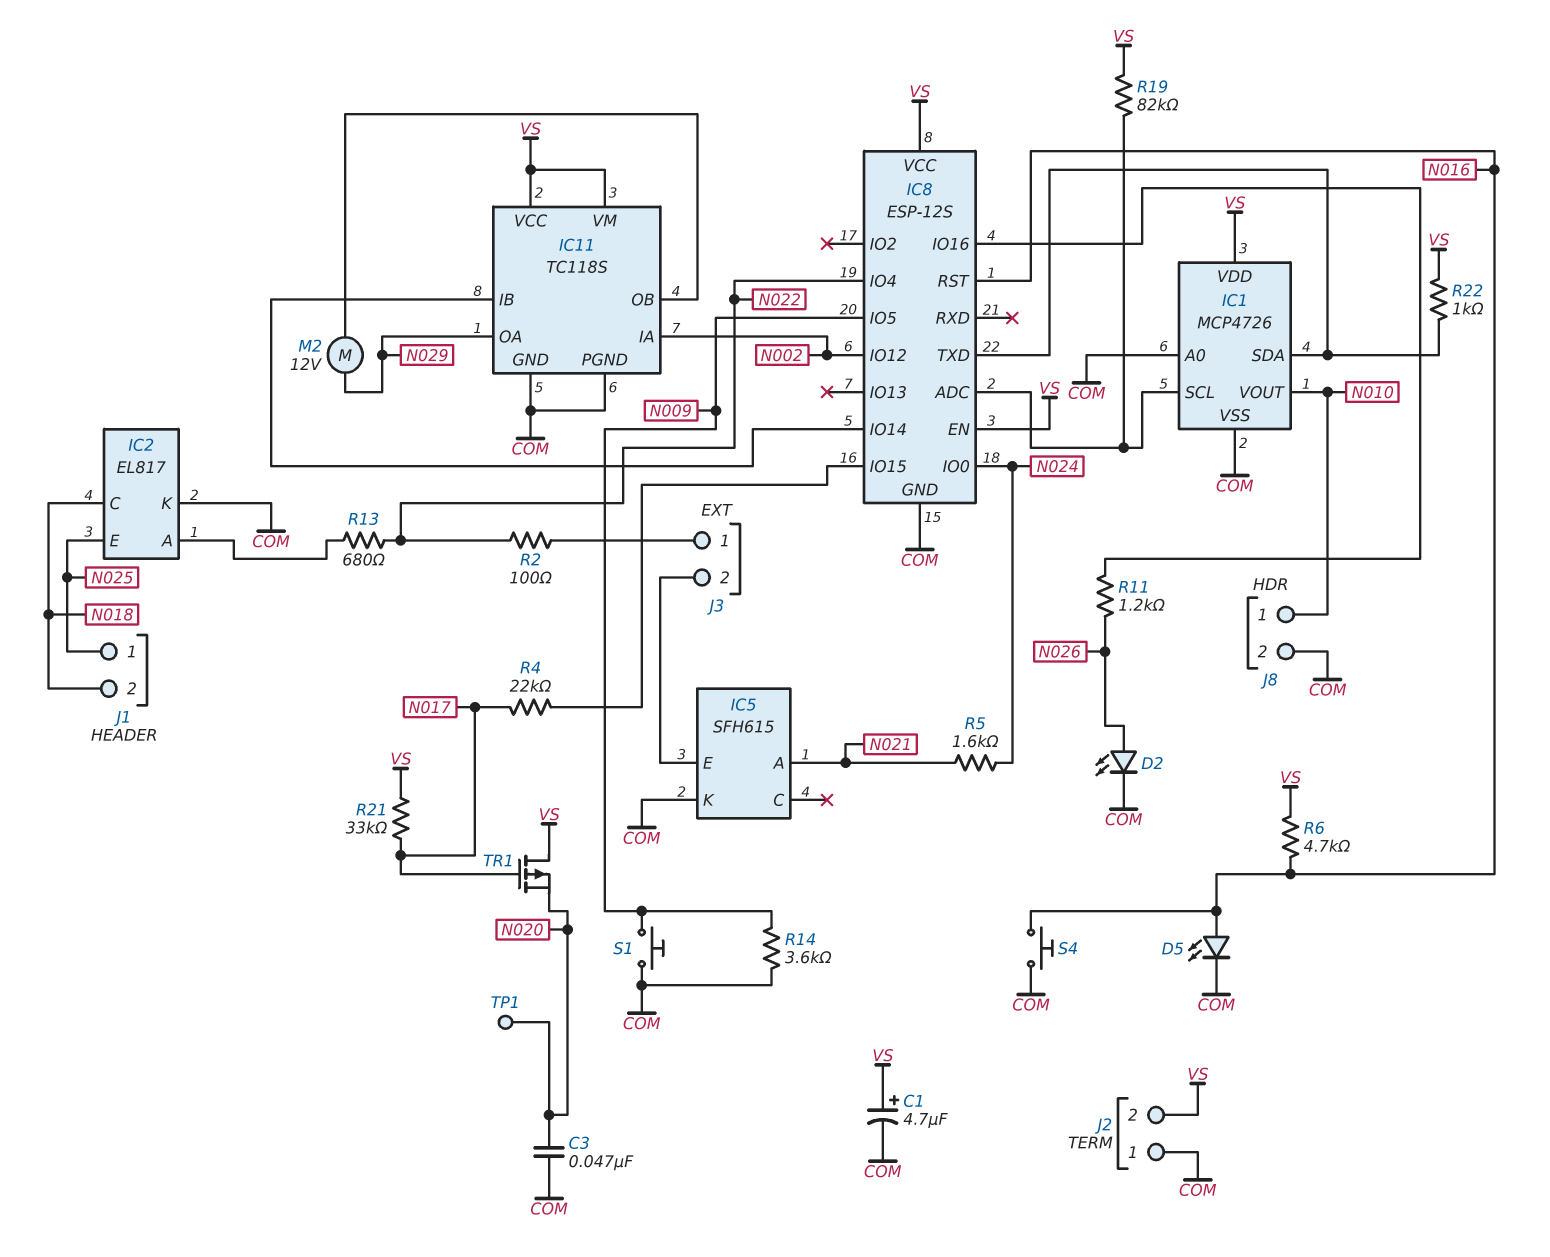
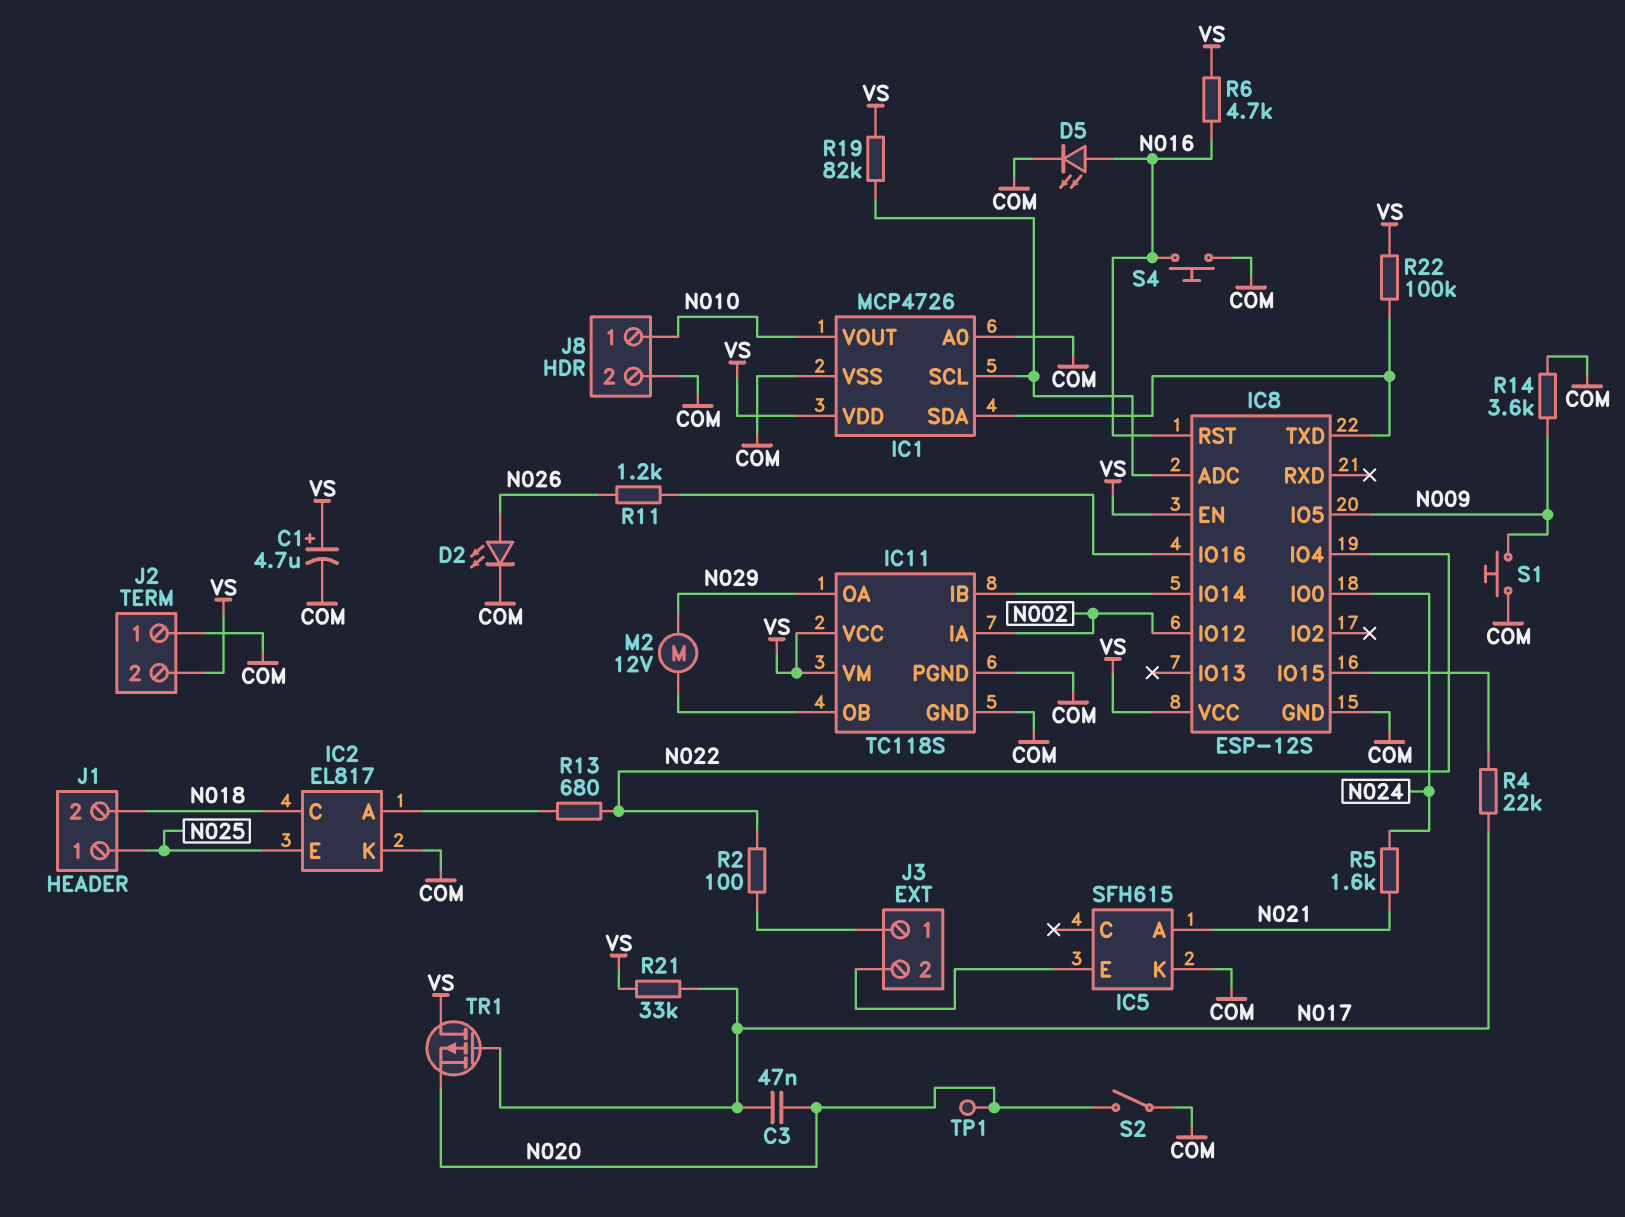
C3: 47nF (COM, N020) -> 47nF (N017, N020)
R22: 1k (IC1/SDA, VS) -> 100k (IC1/SDA, VS)
S2: none -> switch (COM, N020)

